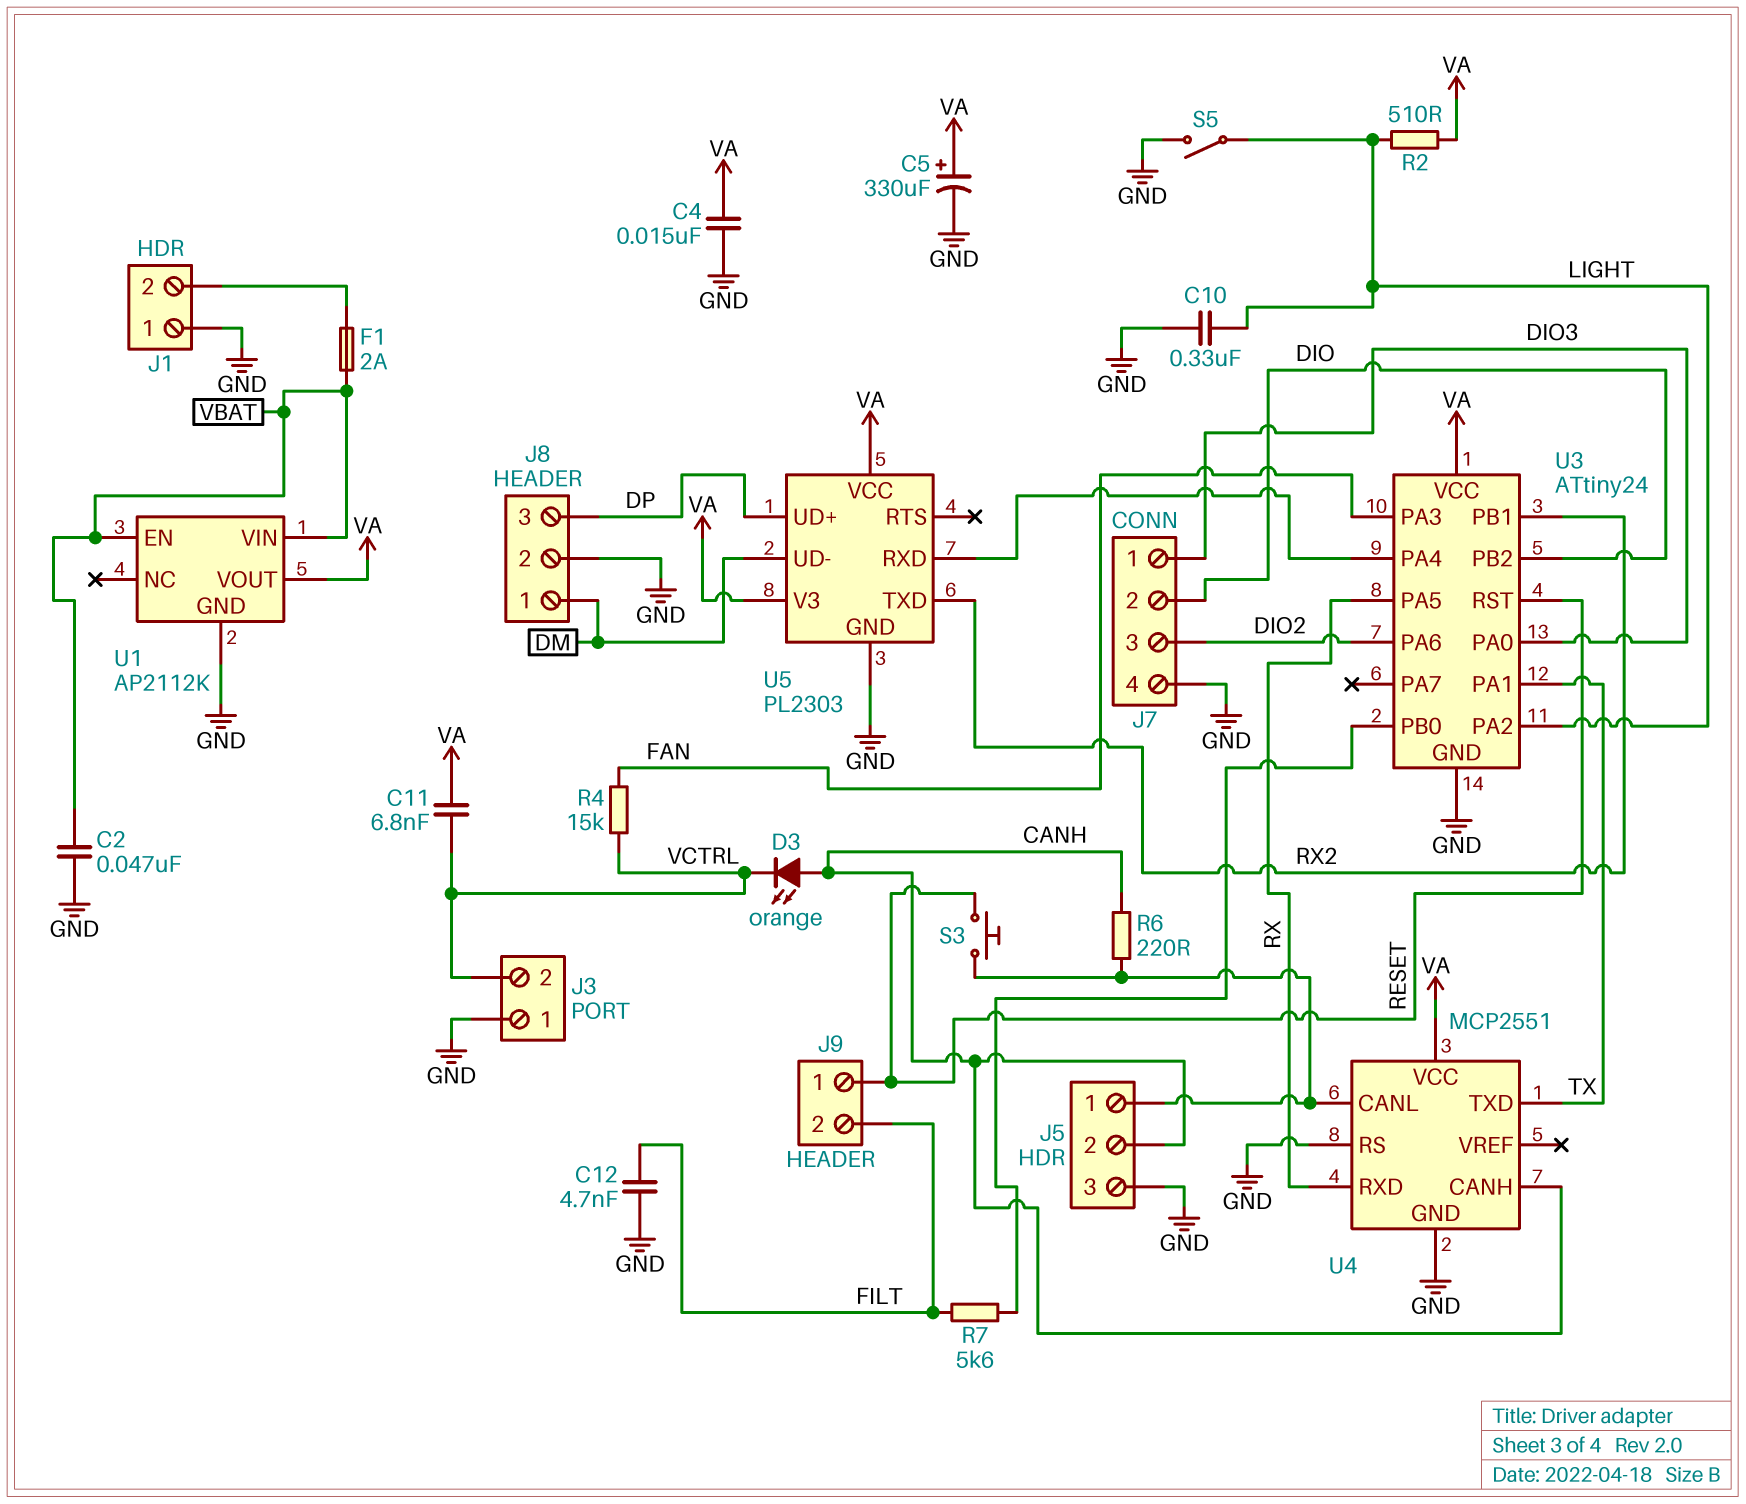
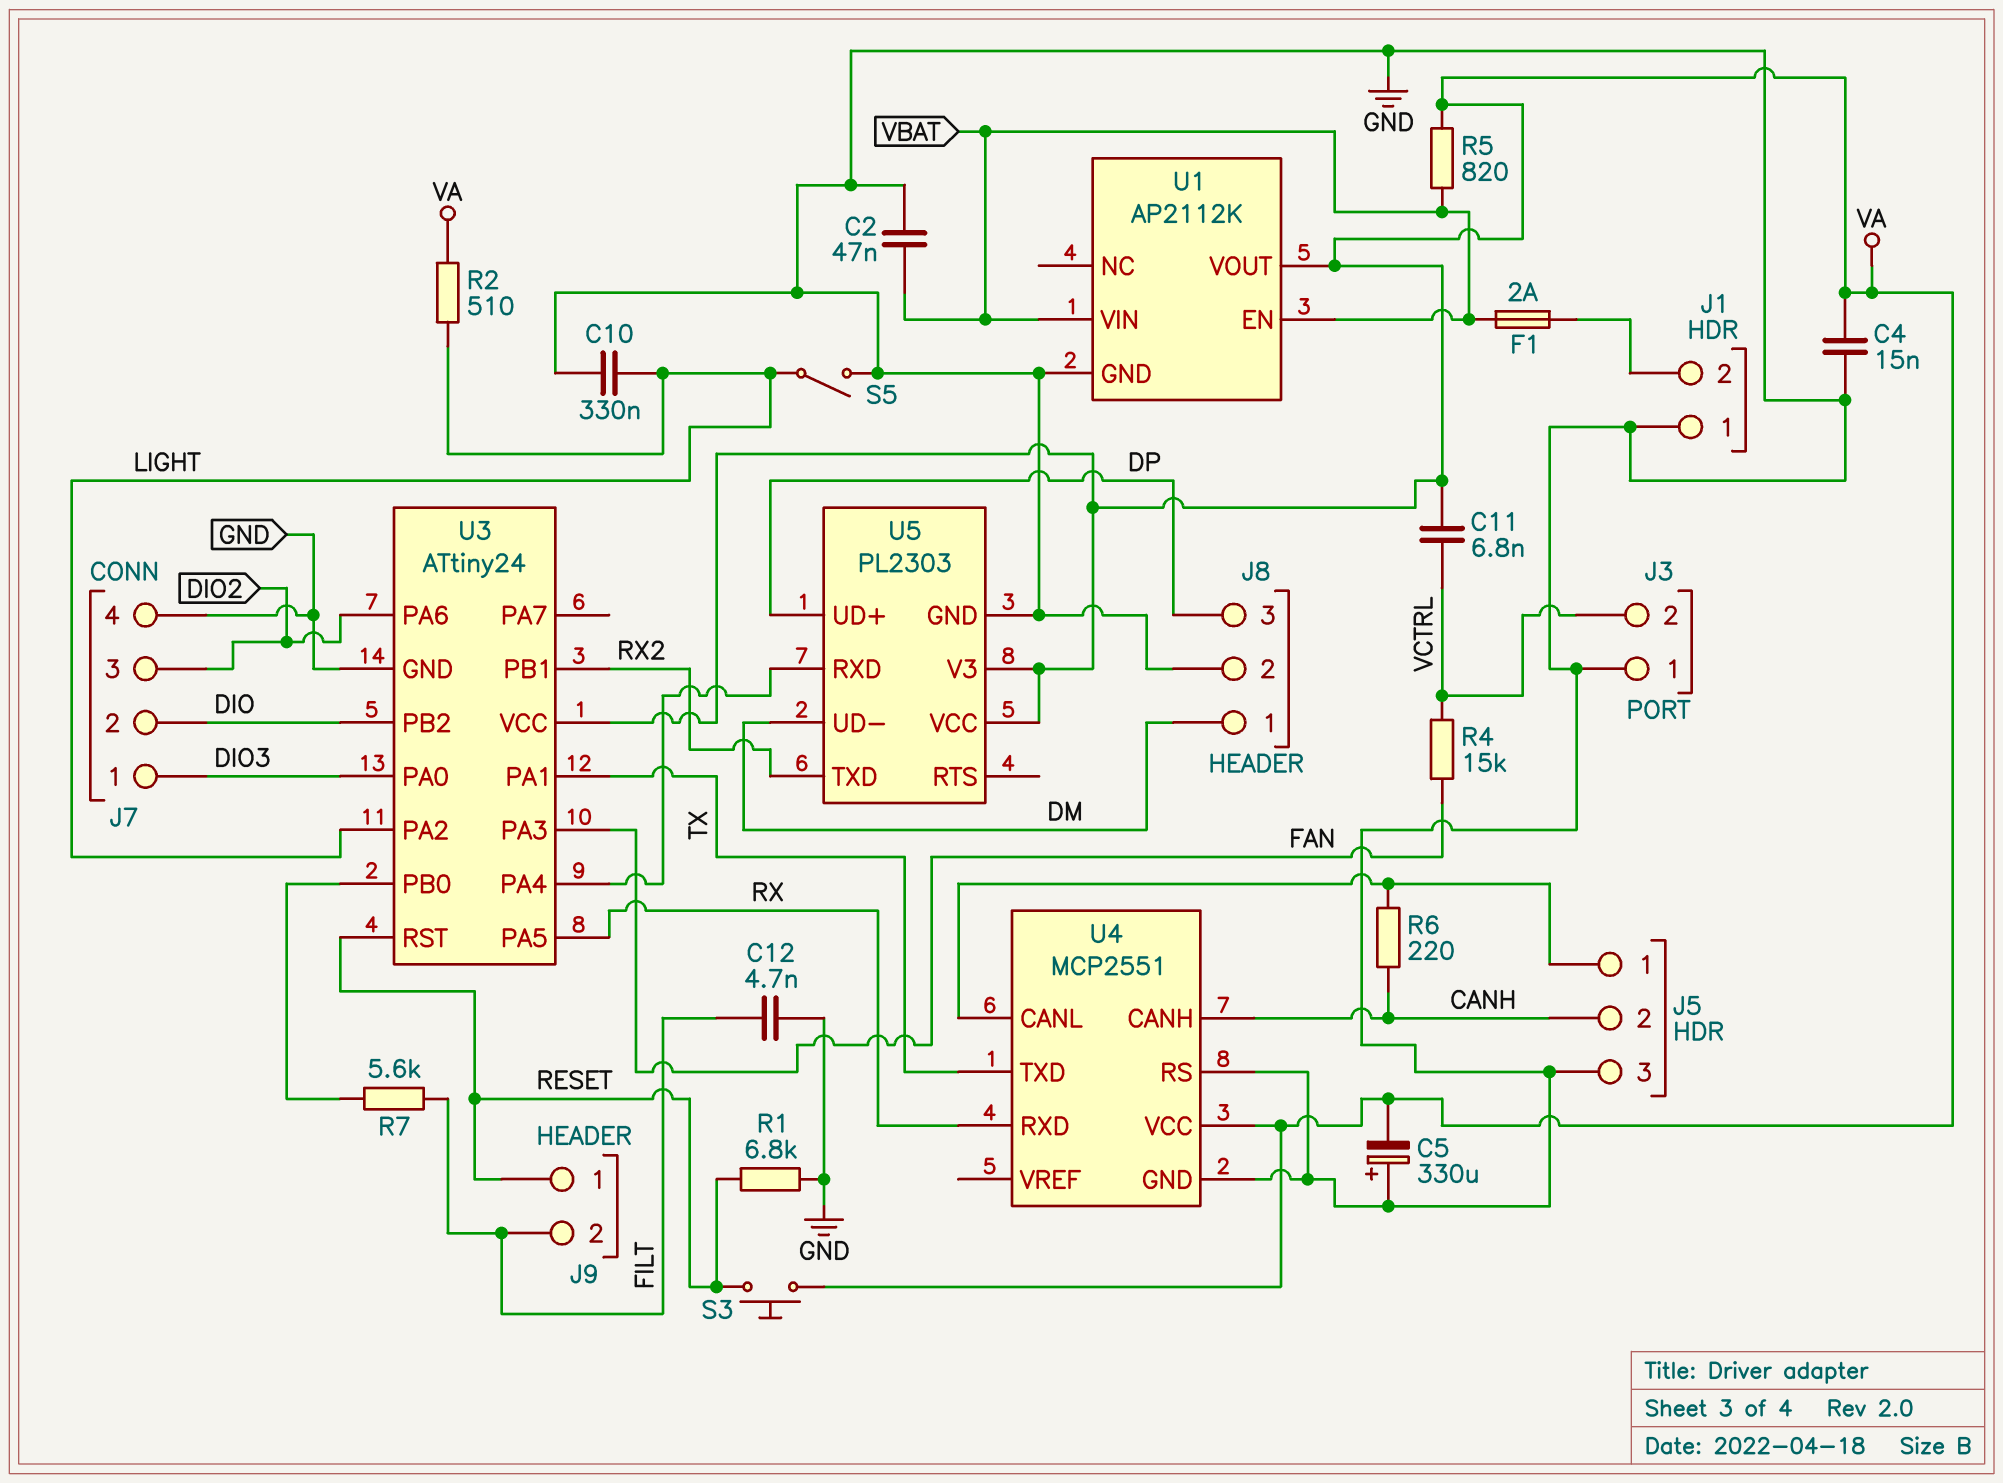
C5: 330uF (plus VA, minus GND) -> 330uF (plus GND, minus VA)
D3: LED orange (A CANH, K VCTRL) -> none
R1: none -> 6.8k (GND, RESET)
R5: none -> 820 (VA, VBAT)
S3: button (J5/1, RESET) -> button (RESET, VA)

